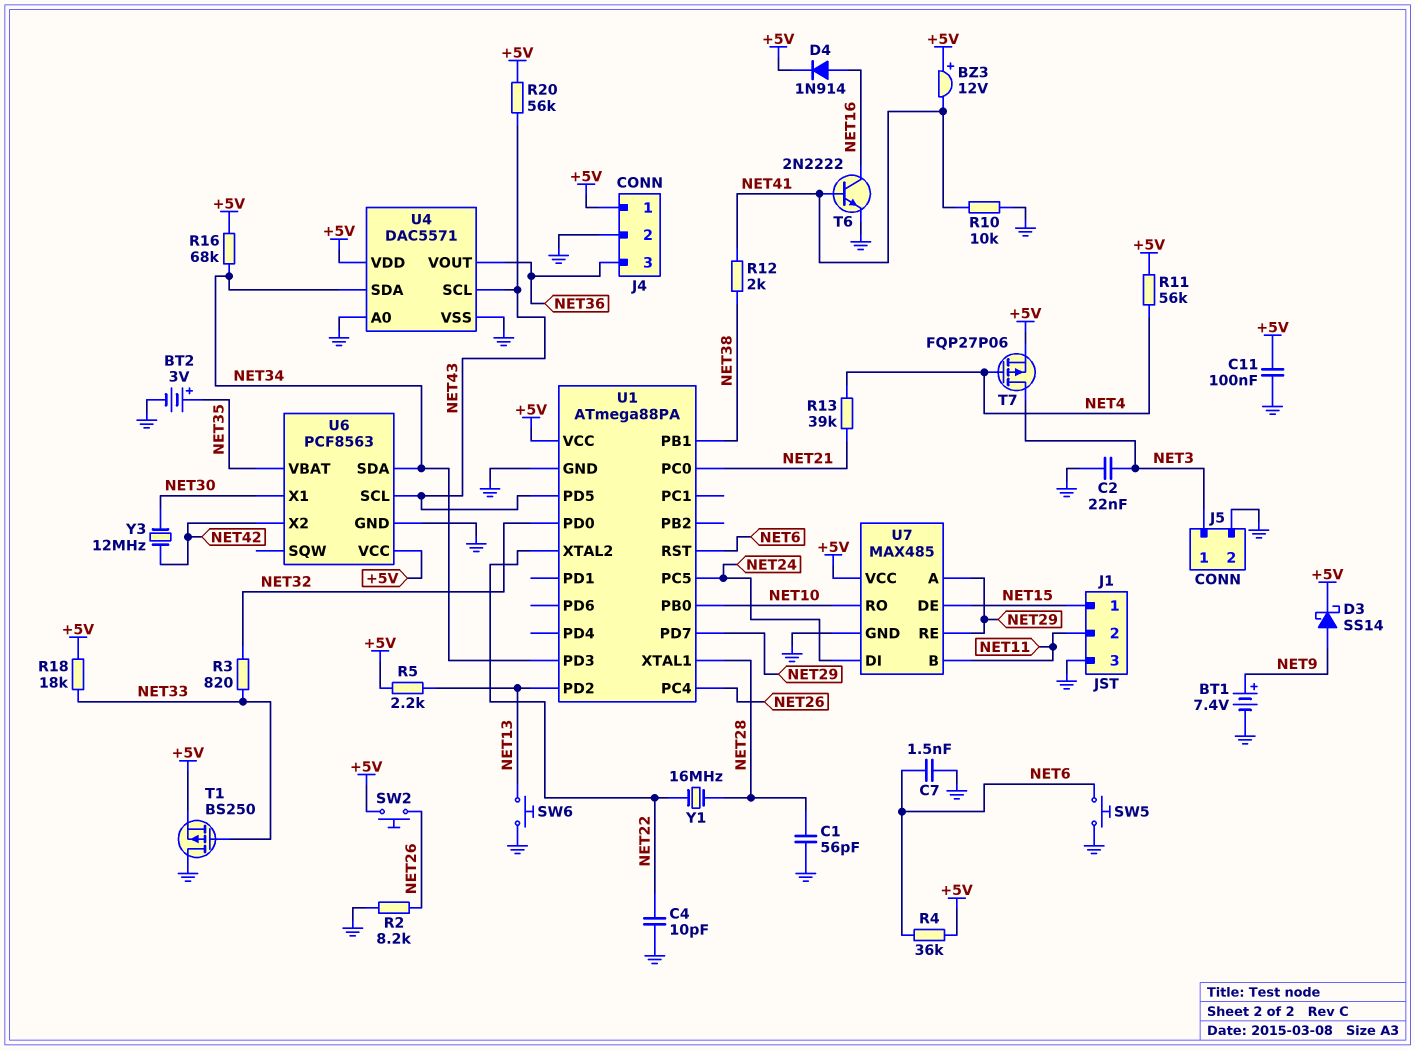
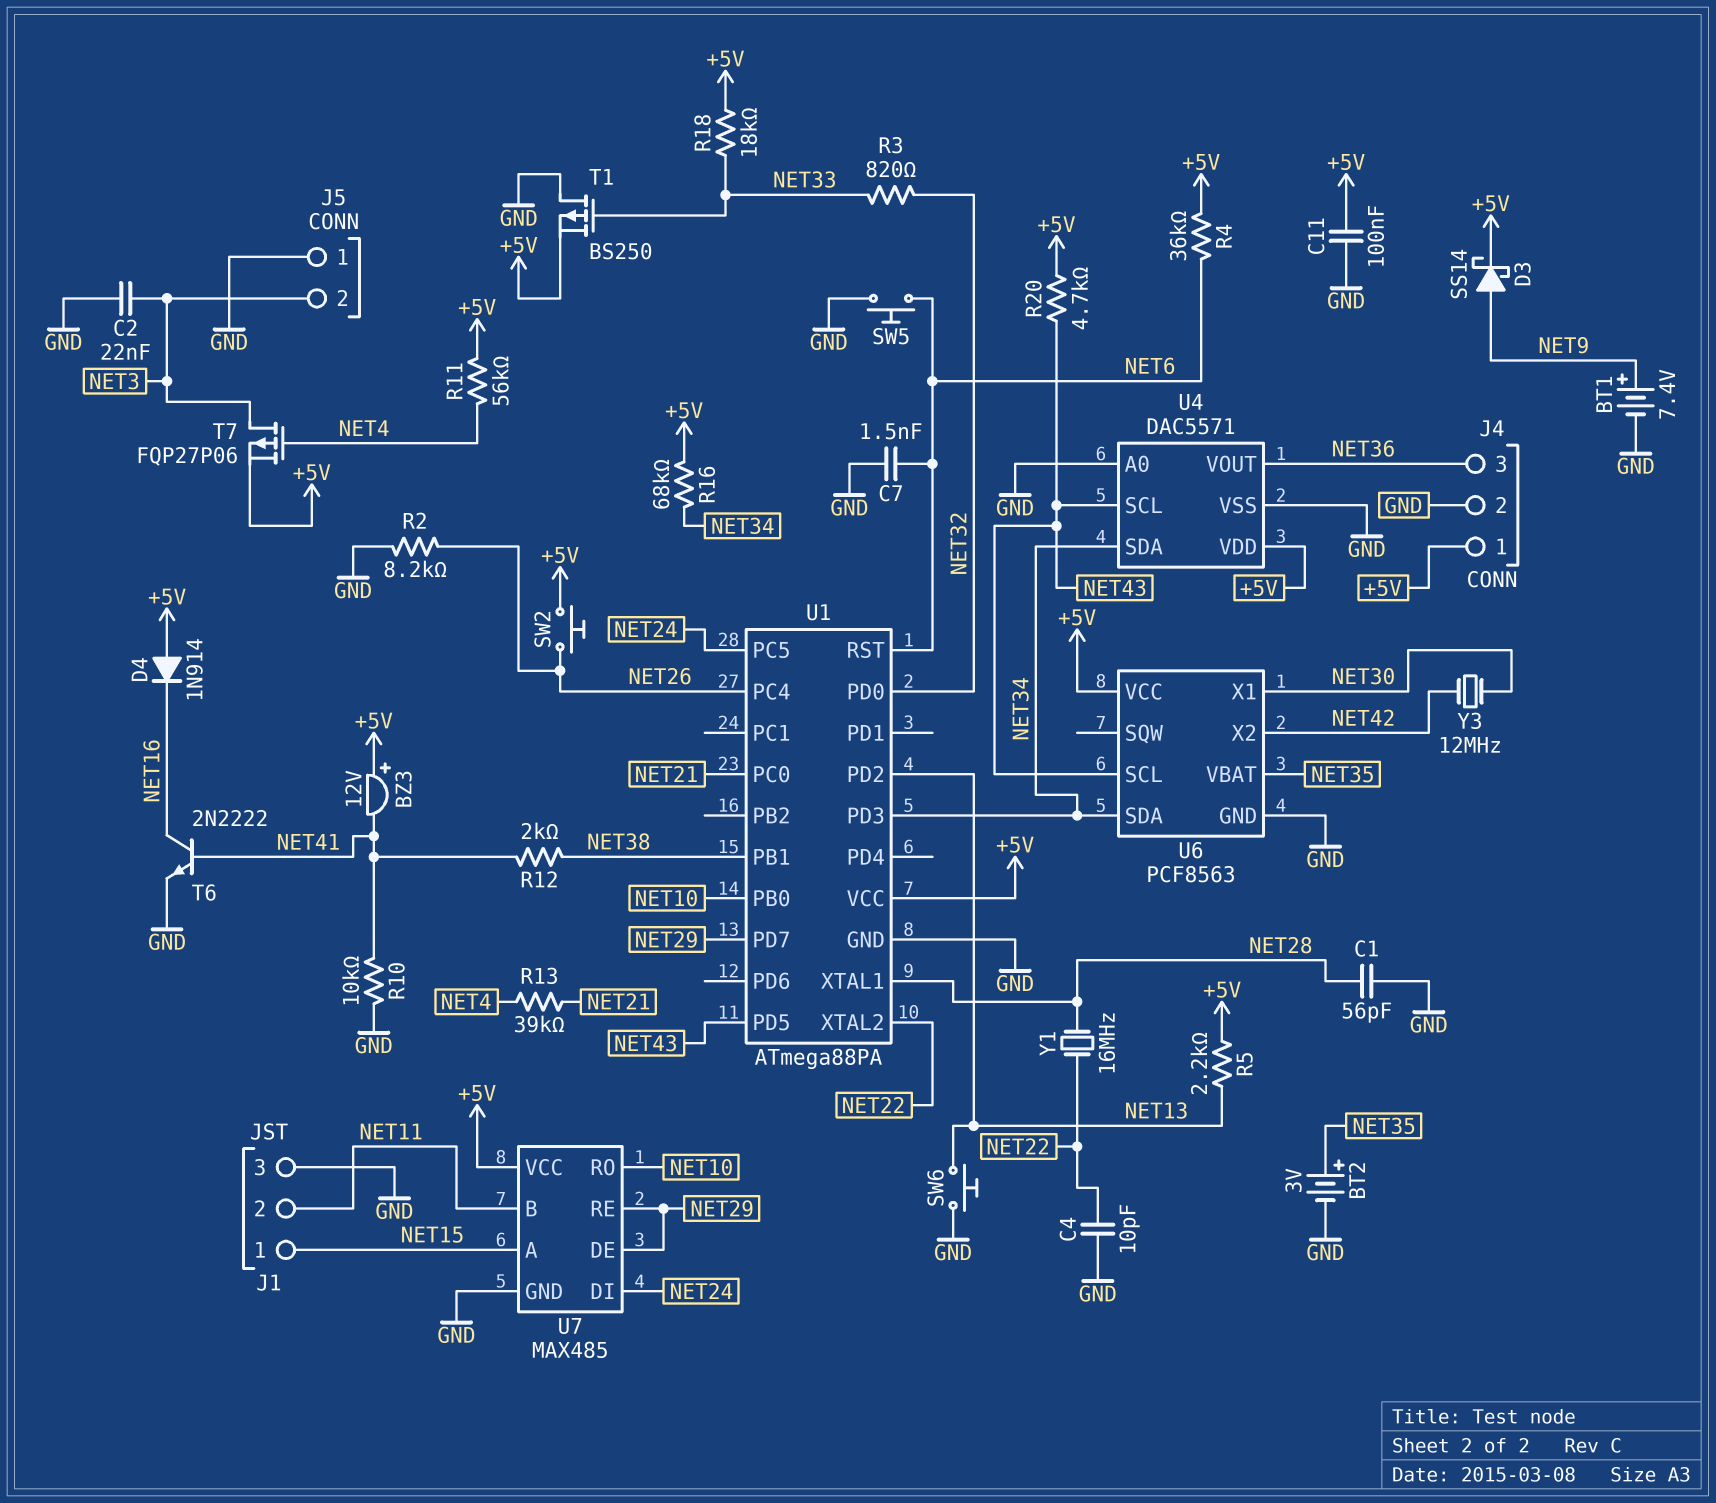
D4: diode 1N914 (A NET16, K +5V) -> diode 1N914 (A +5V, K NET16)
J5 pin 1: NET3 -> GND
J5 pin 2: GND -> NET3
R20: 56k (+5V, NET43) -> 4.7k (+5V, NET43)
U7 pin A: NET29 -> NET15
U7 pin DE: NET15 -> NET29

